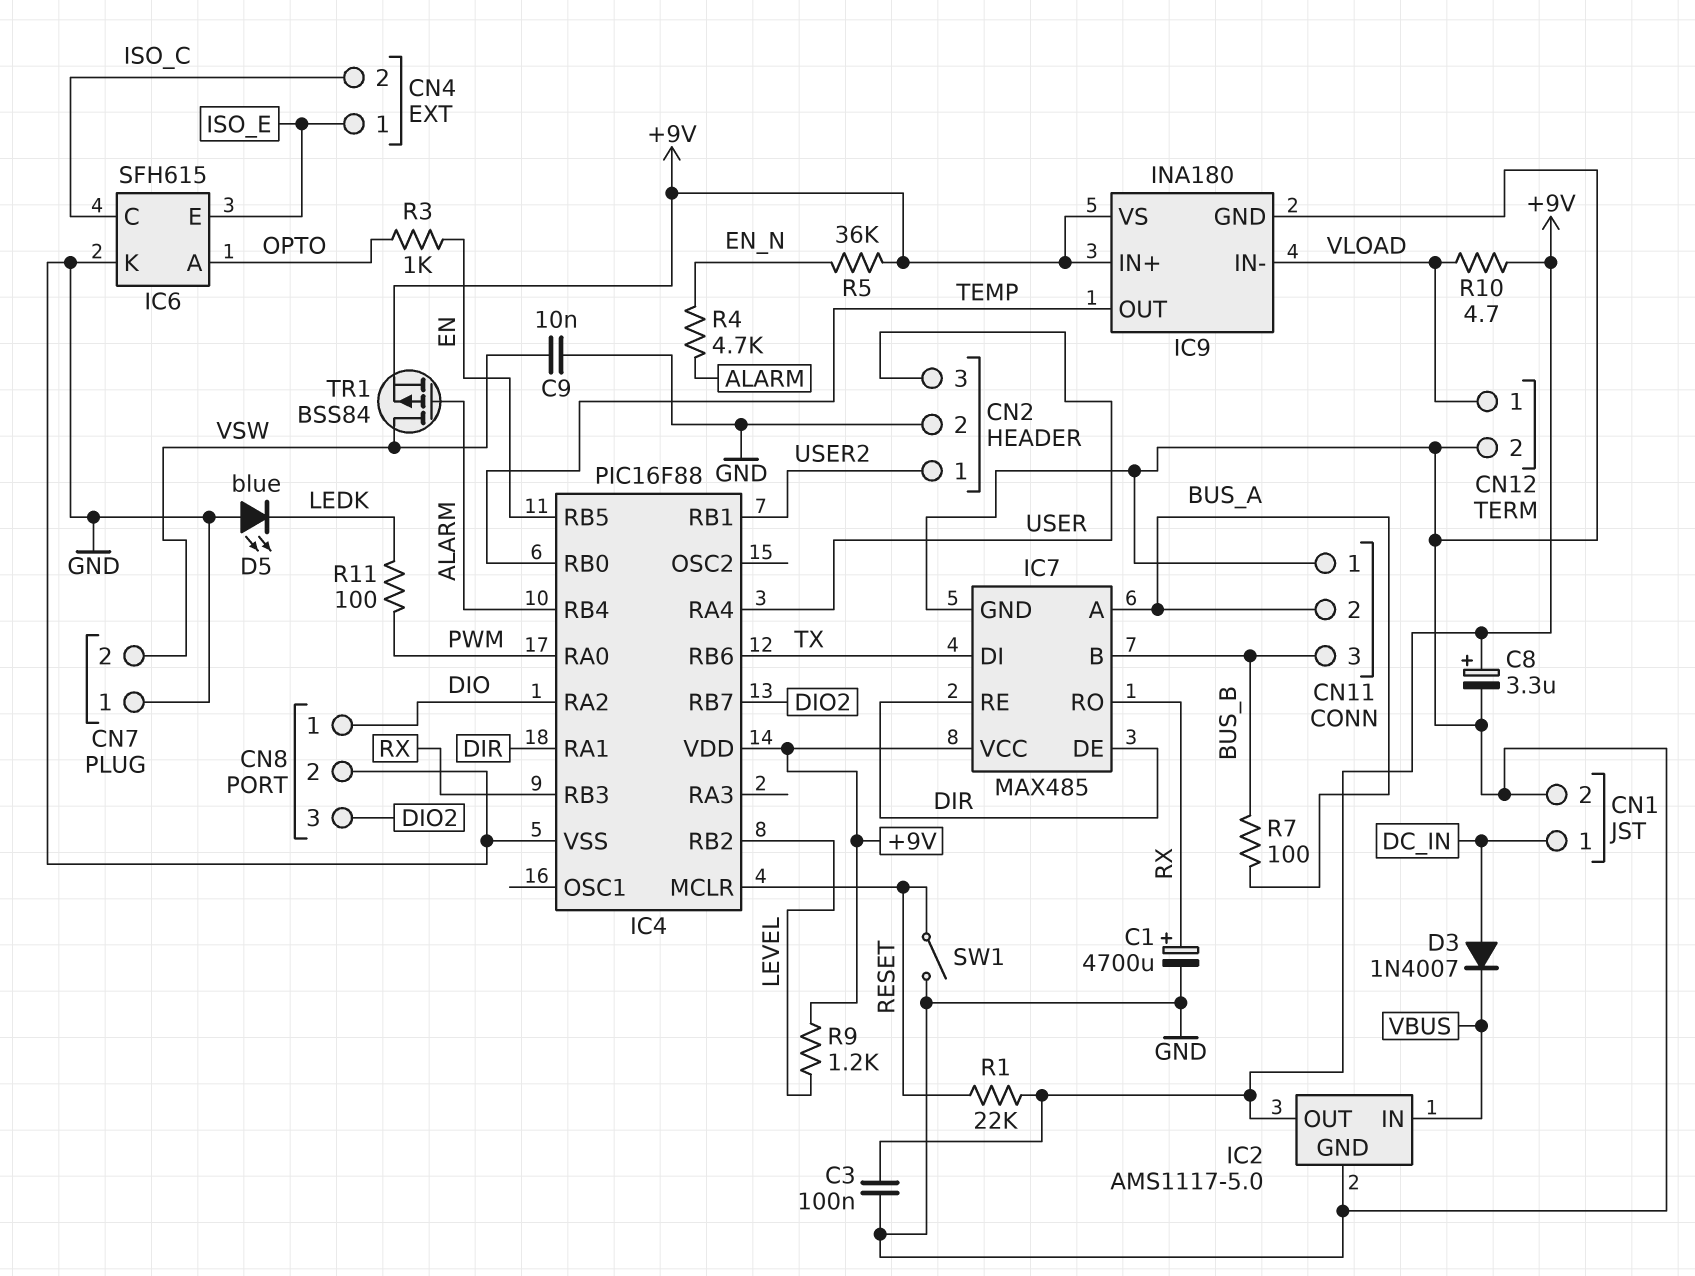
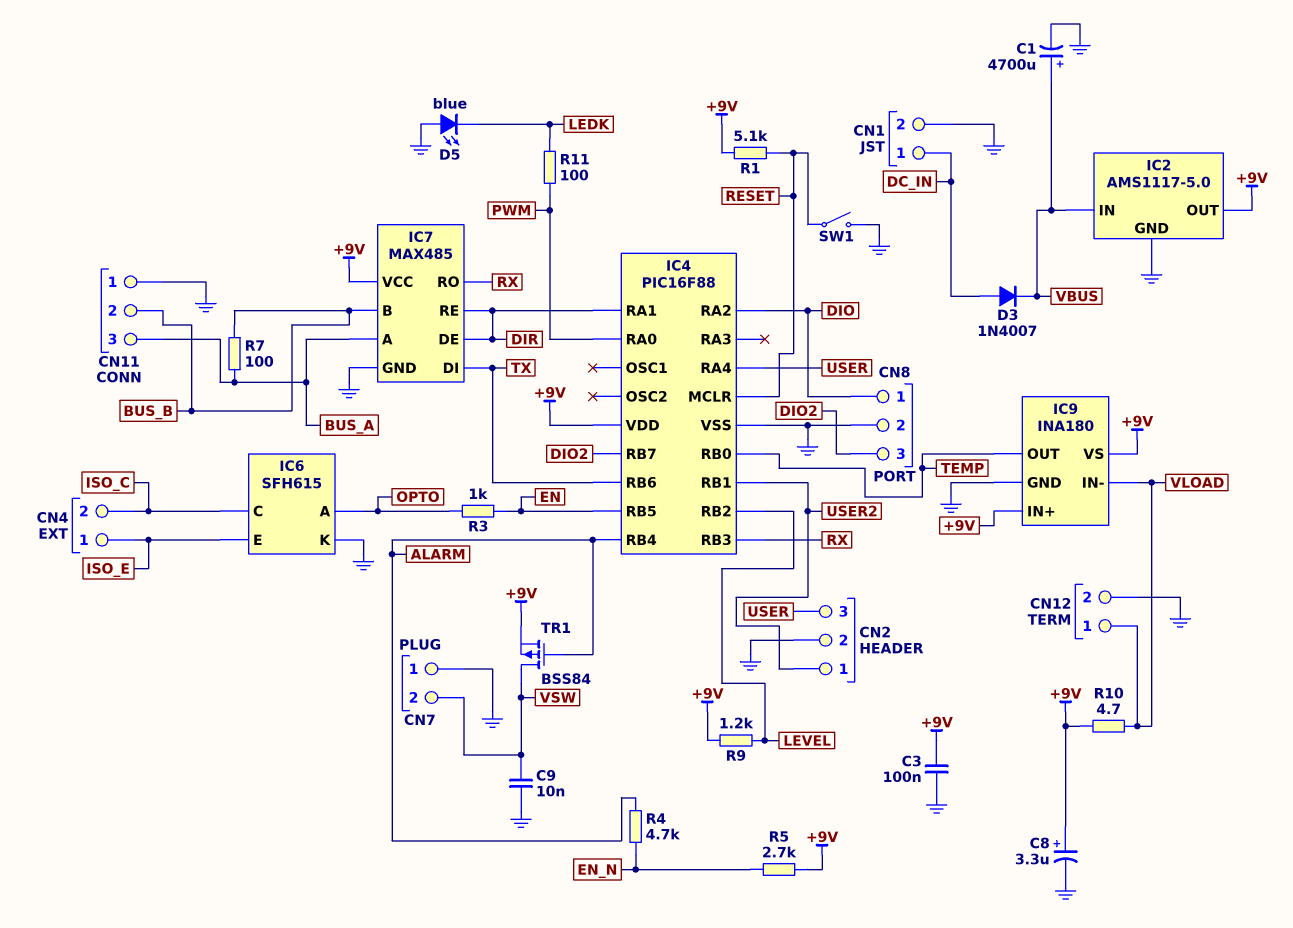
C1: 4700uF (plus RX, minus GND) -> 4700uF (plus VBUS, minus GND)
CN11 pin 2: BUS_A -> BUS_B
CN11 pin 3: BUS_B -> BUS_A
R1: 22k (+9V, RESET) -> 5.1k (+9V, RESET)
R5: 36k (+9V, EN_N) -> 2.7k (+9V, EN_N)

